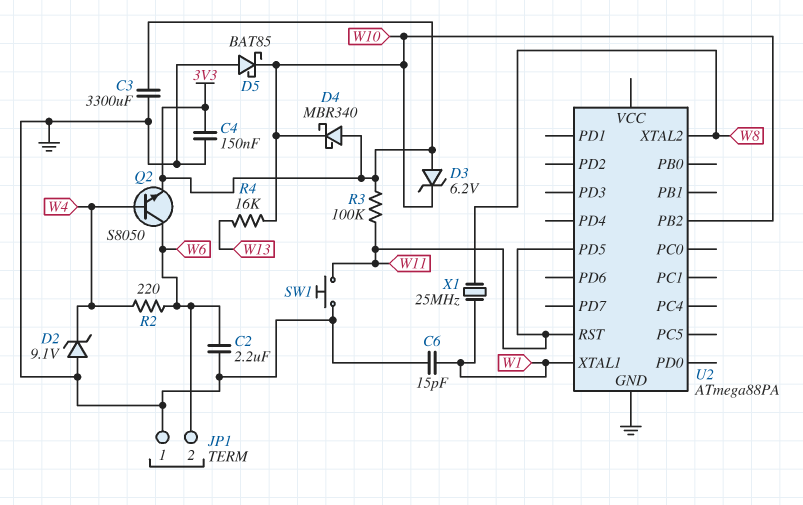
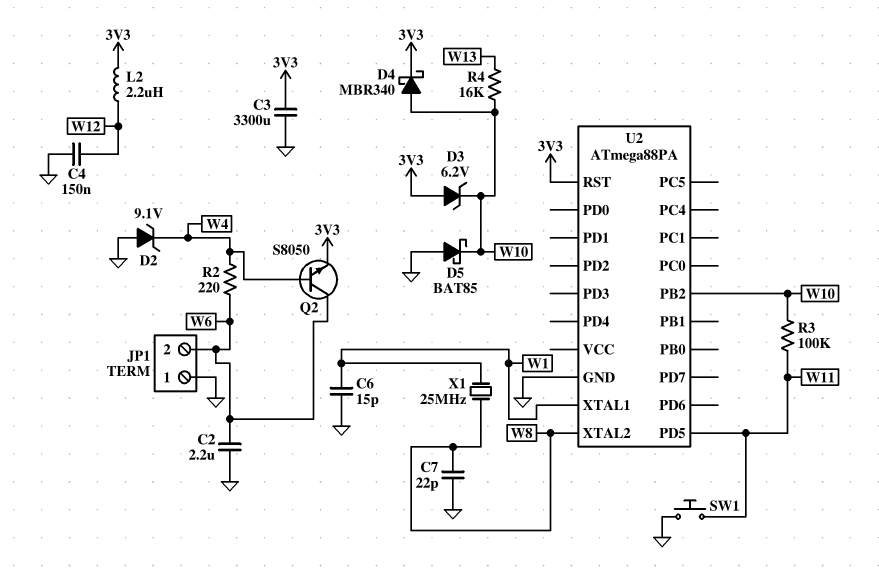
C4: 150nF (3V3, GND) -> 150nF (GND, W12)
C7: none -> 22pF (GND, W8)
D4: schottky MBR340 (A 3V3, K W10) -> schottky MBR340 (A W10, K 3V3)
L2: none -> 2.2uH (3V3, W12)
R3: 100k (3V3, W11) -> 100k (W10, W11)
U2 pin RST: W11 -> 3V3

